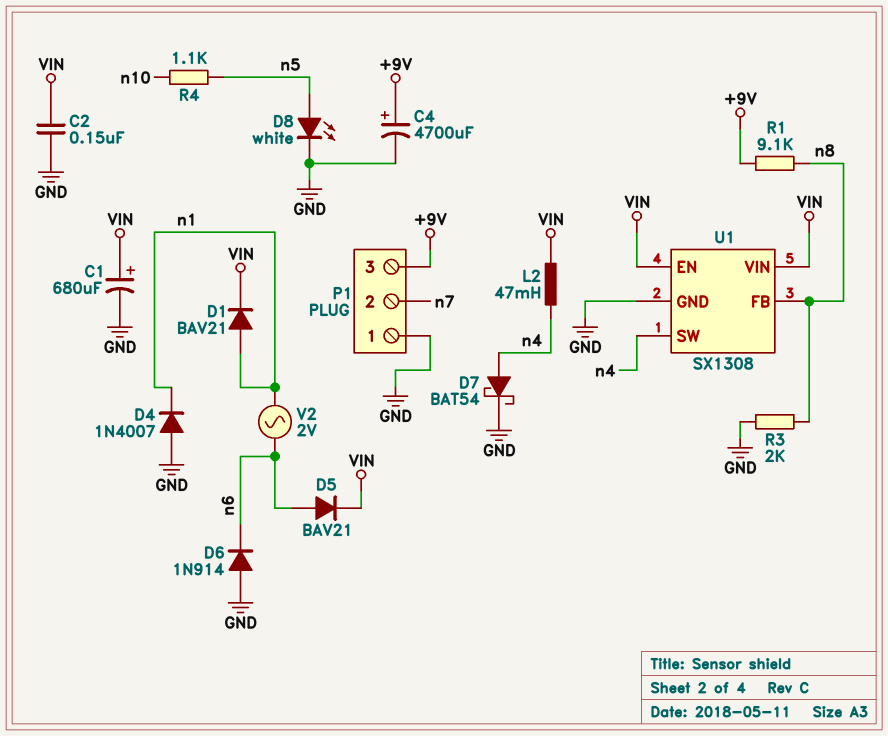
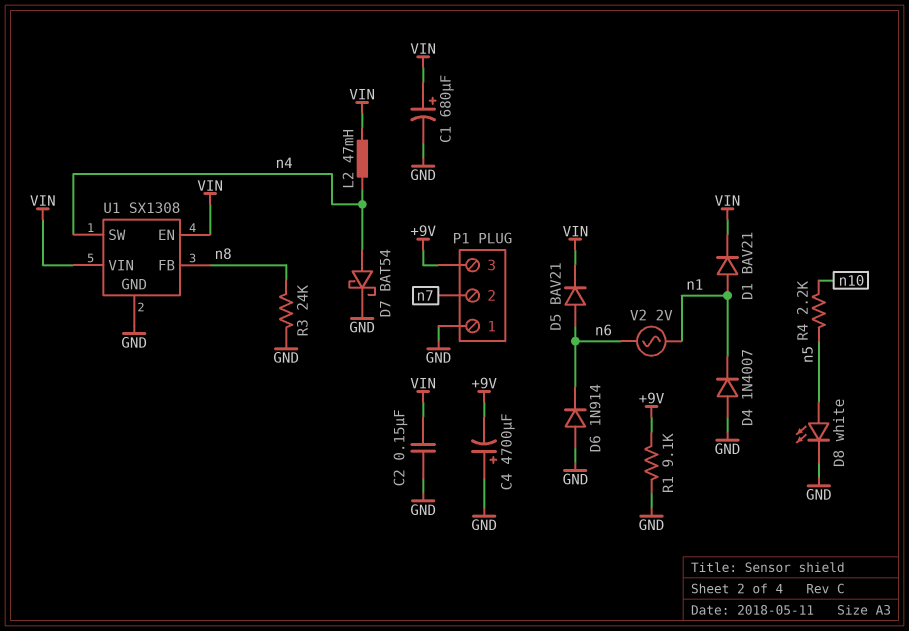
C4: 4700uF (plus +9V, minus GND) -> 4700uF (plus GND, minus +9V)
R1: 9.1k (+9V, n8) -> 9.1k (+9V, GND)
R3: 2k (GND, n8) -> 24k (GND, n8)
R4: 1.1k (n5, n10) -> 2.2k (n5, n10)

